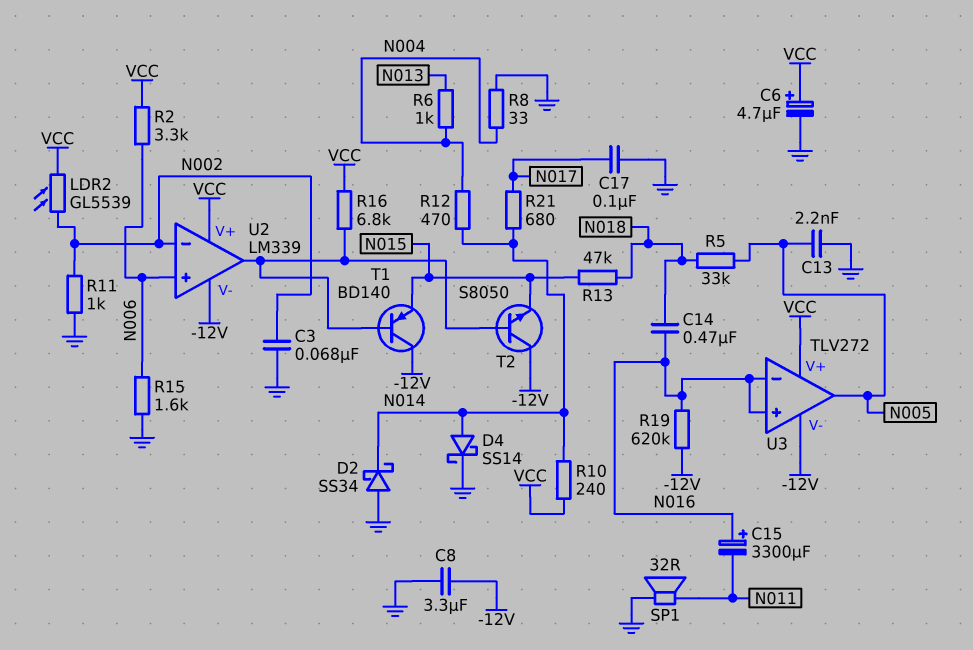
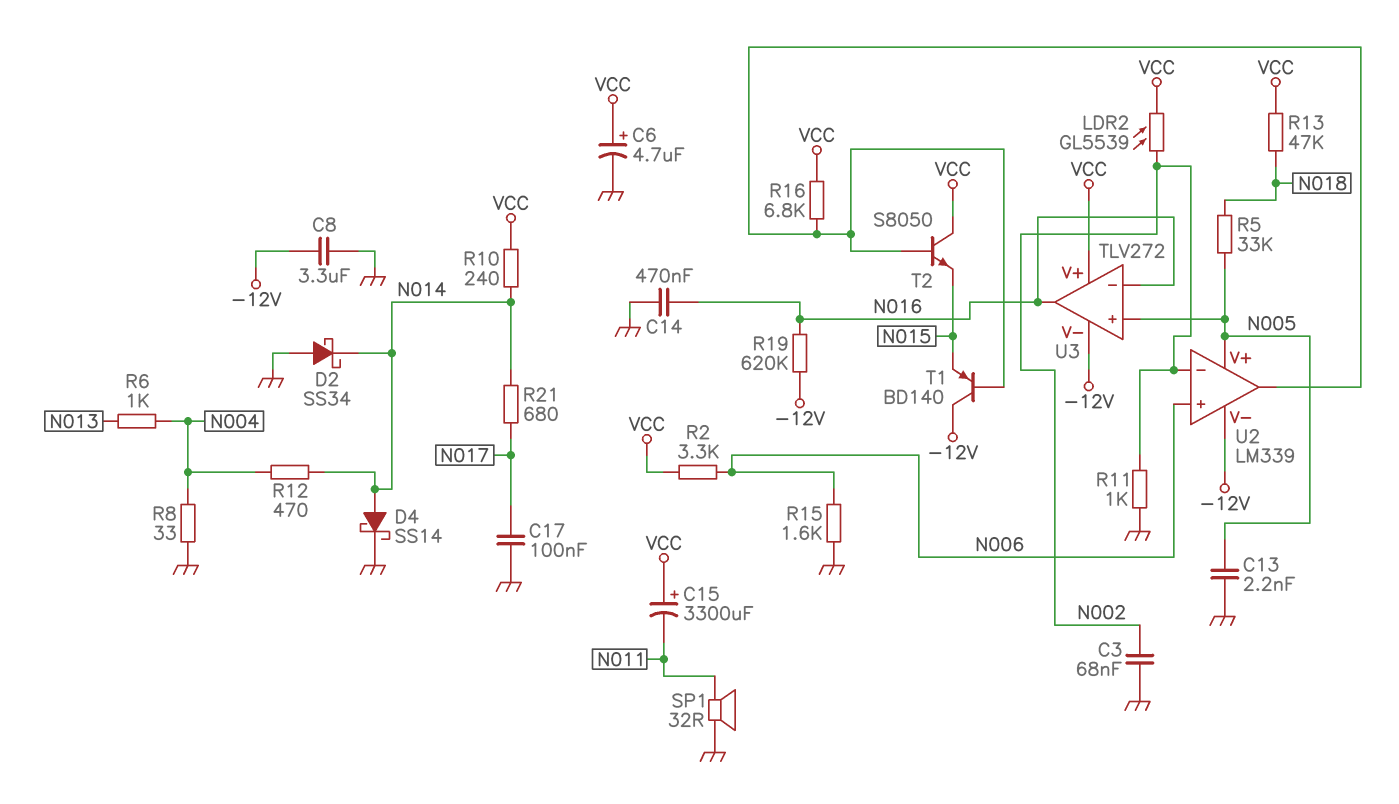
C14: 470nF (N016, N018) -> 470nF (GND, N016)
C15: 3300uF (plus N016, minus N011) -> 3300uF (plus VCC, minus N011)
R13: 47k (N015, N018) -> 47k (N018, VCC)
T2: NPN S8050 (B U2/out, C -12V, E N015) -> NPN S8050 (B U2/out, C VCC, E N015)
U2 pin V+: VCC -> N005
U3 pin in+: N016 -> N005
U3 pin out: N005 -> N016

